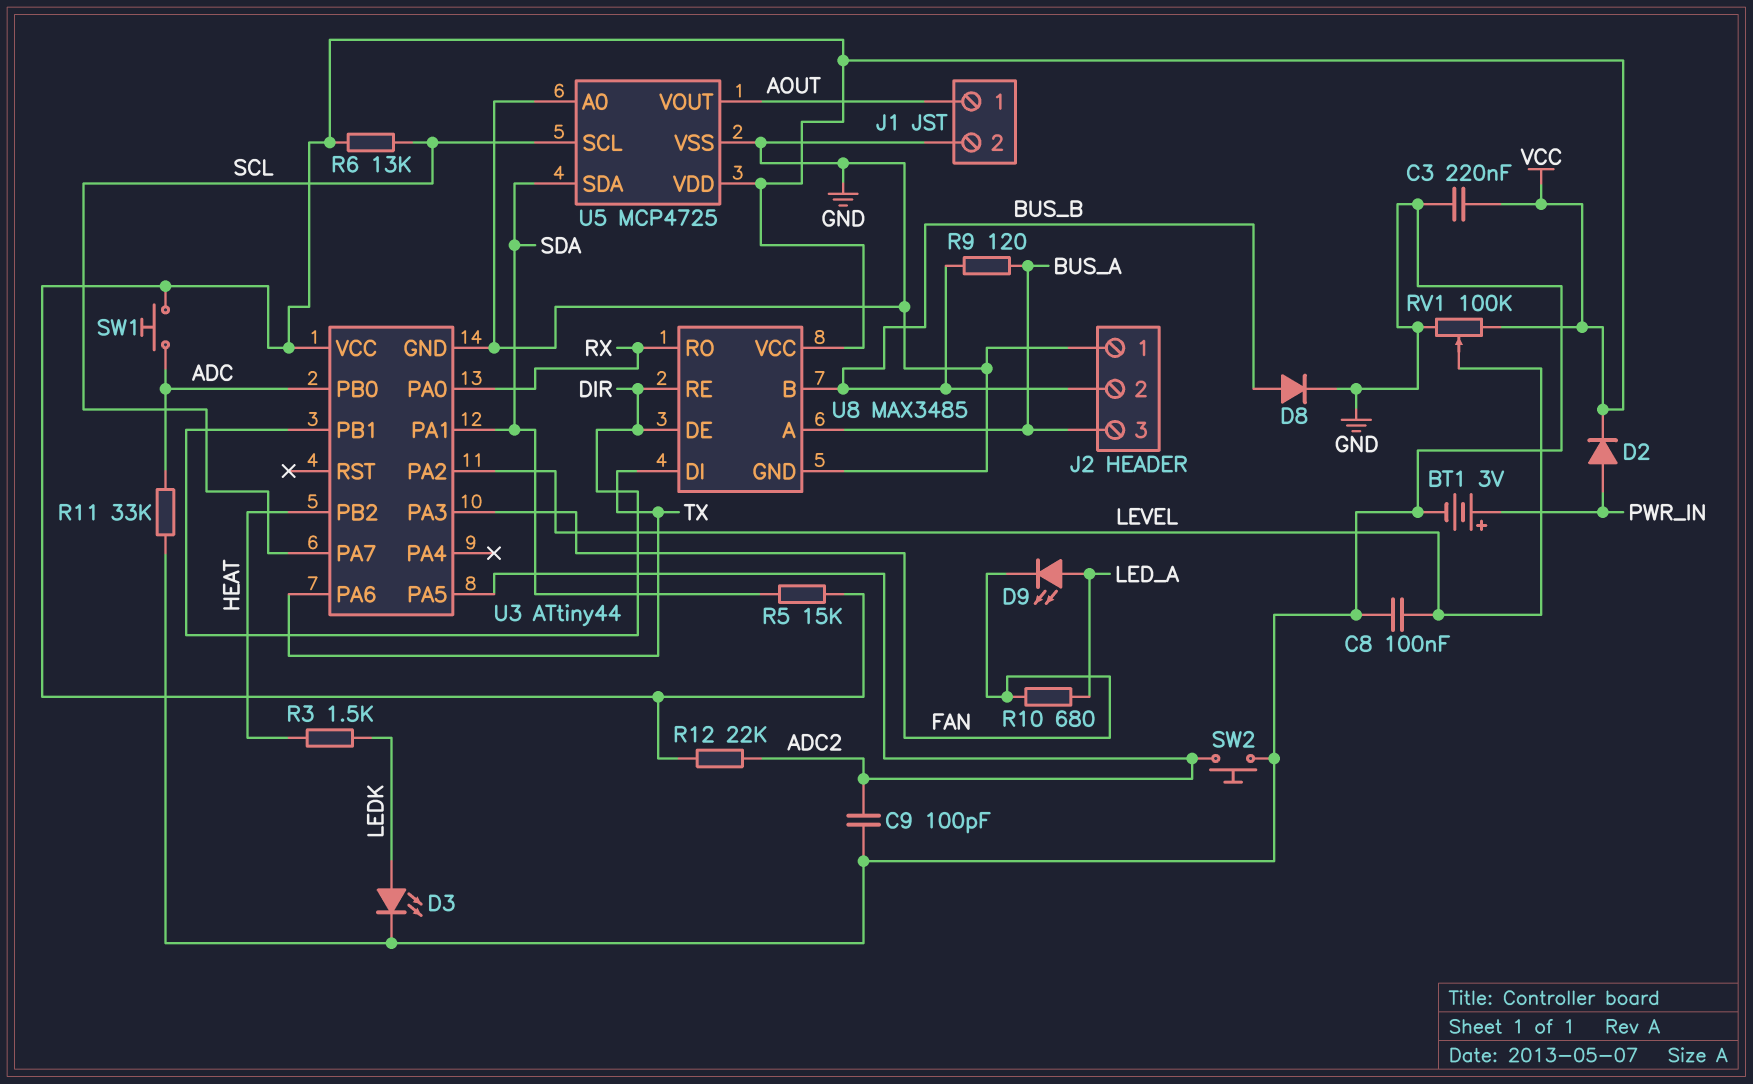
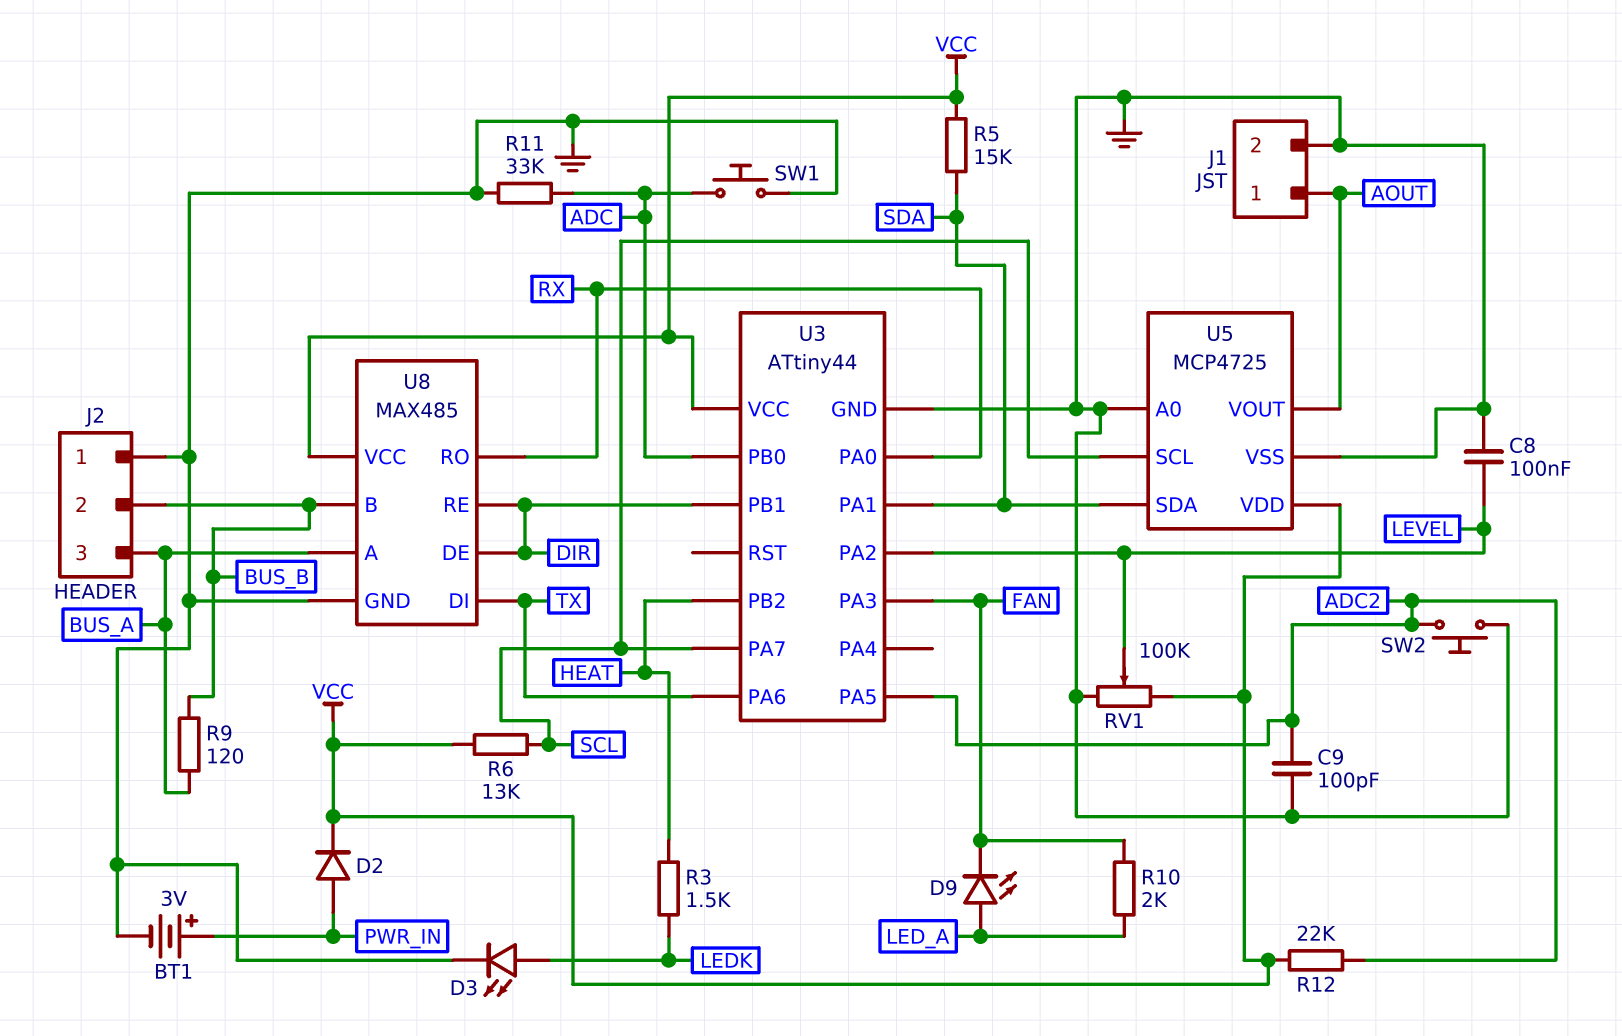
C3: 220nF (GND, VCC) -> none
D8: diode (A BUS_B, K GND) -> none
R10: 680 (FAN, LED_A) -> 2k (FAN, LED_A)
SW1: button (ADC, VCC) -> button (ADC, GND)
U8: MAX3485 -> MAX485

